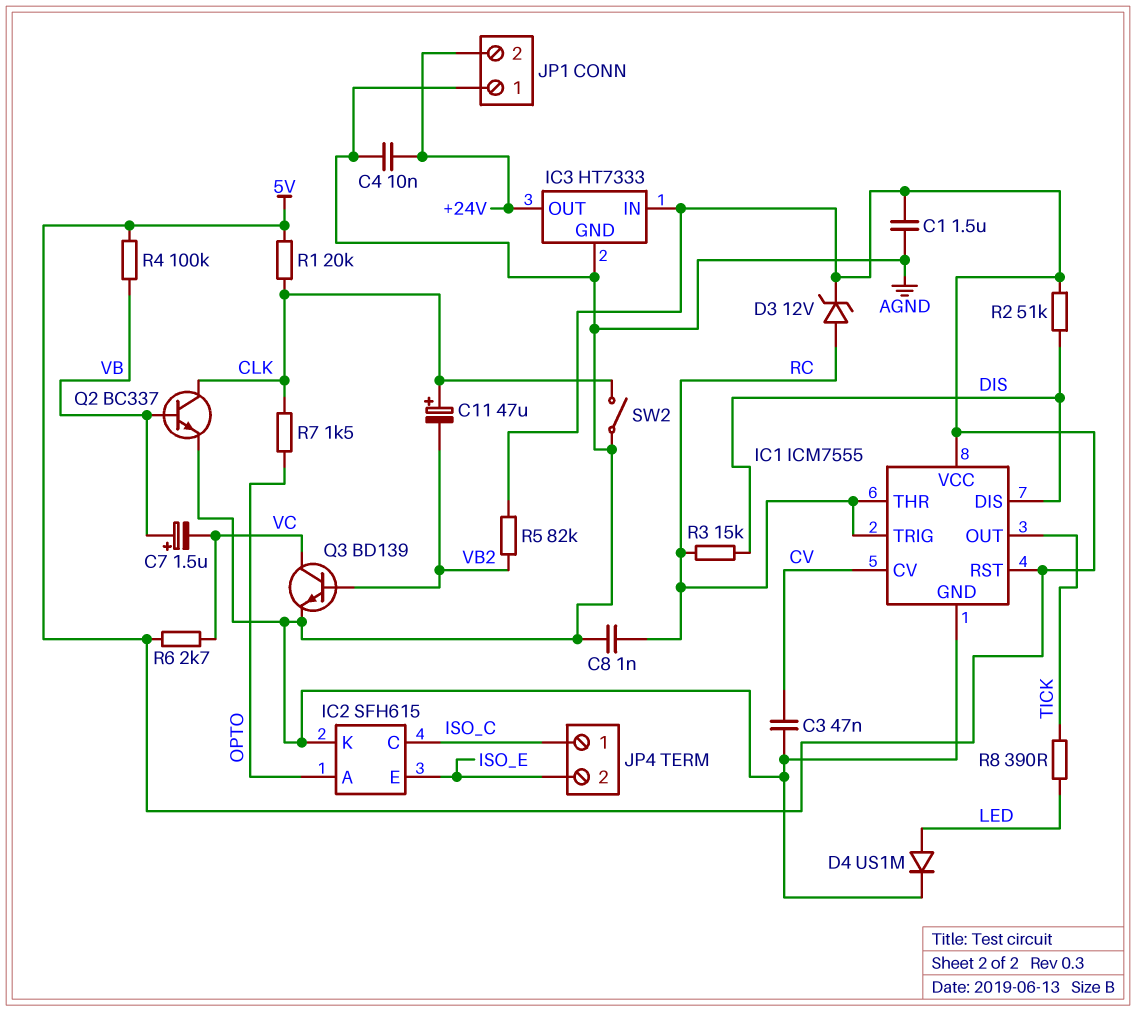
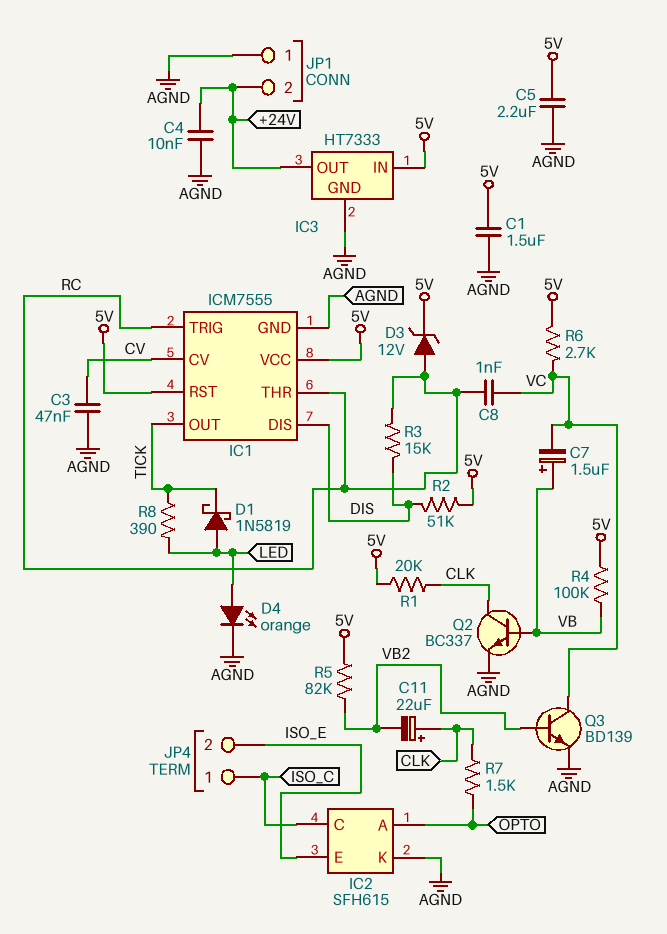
C5: none -> 2.2uF (5V, AGND)
C8: 1nF (AGND, RC) -> 1nF (RC, VC)
C11: 47uF (plus CLK, minus VB2) -> 22uF (plus CLK, minus VB2)
D1: none -> schottky 1N5819 (A LED, K TICK)
D4: diode US1M (A LED, K AGND) -> LED orange (A LED, K AGND)
SW2: switch (AGND, CLK) -> none

